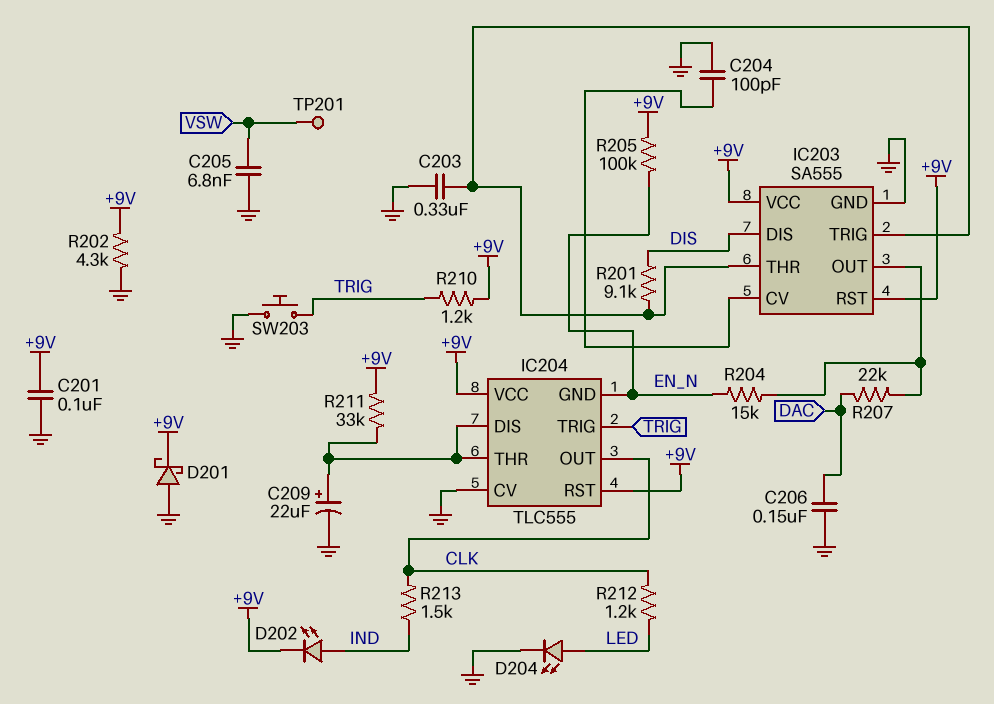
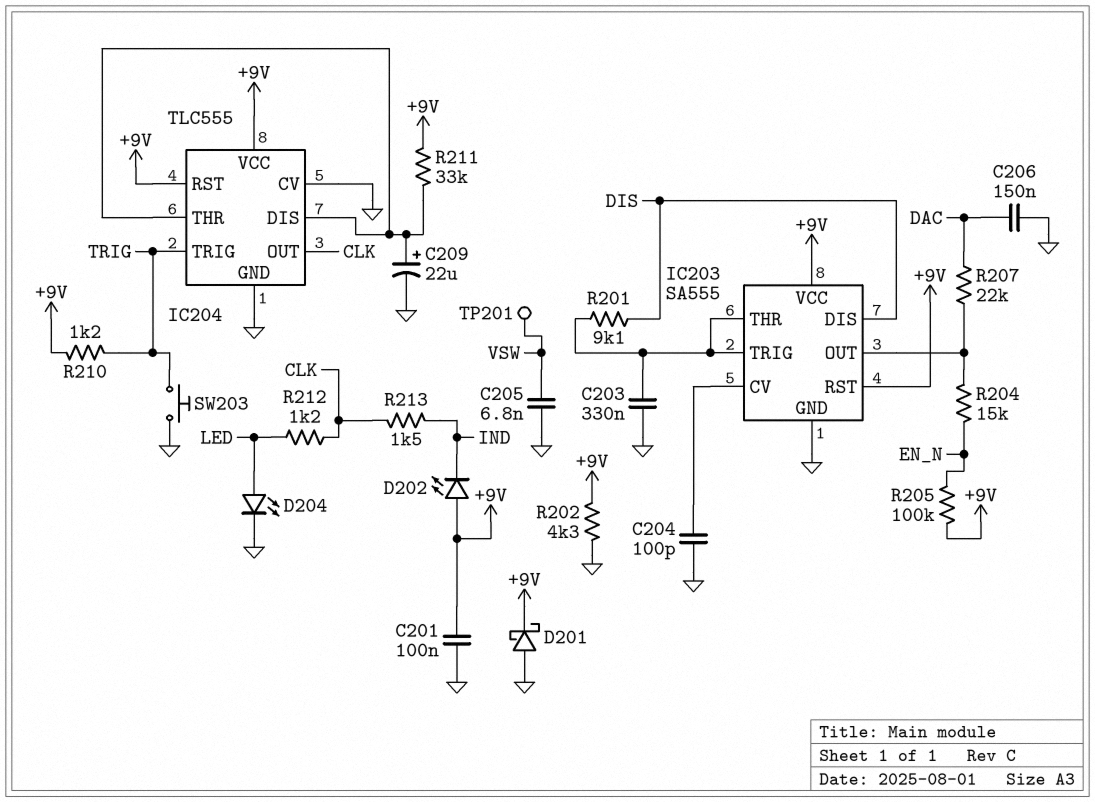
D202: LED (A IND, K +9V) -> LED (A +9V, K IND)
IC204 pin GND: EN_N -> GND

